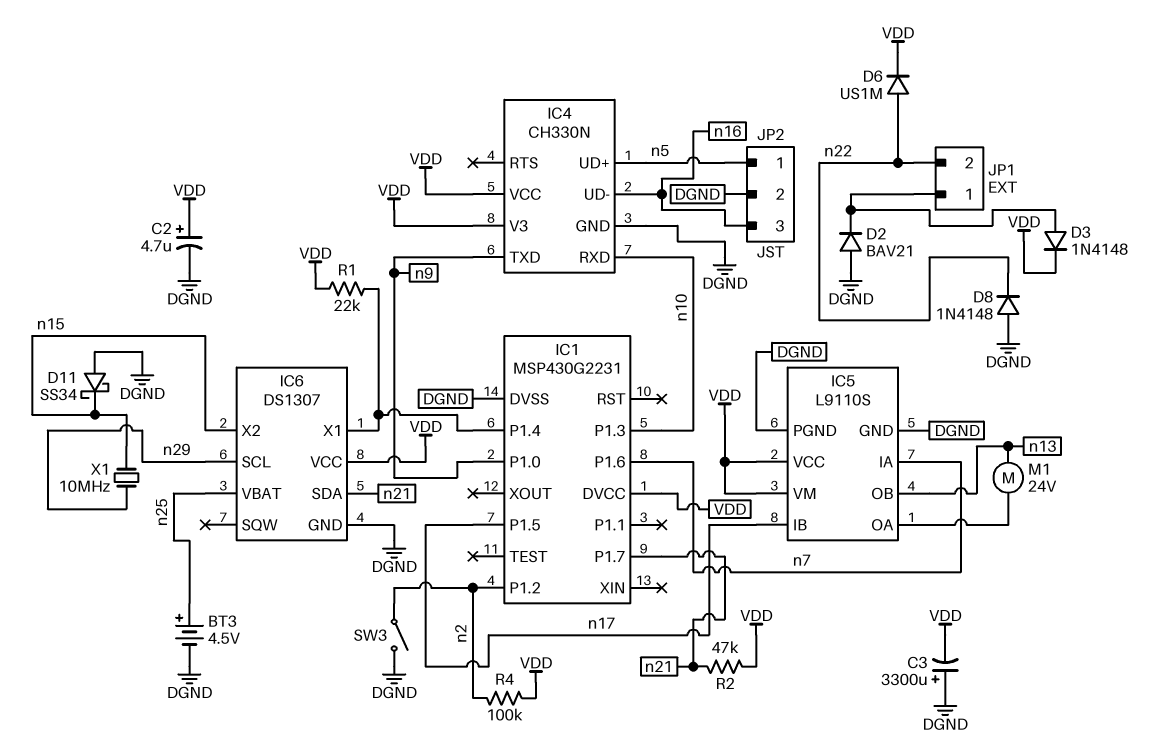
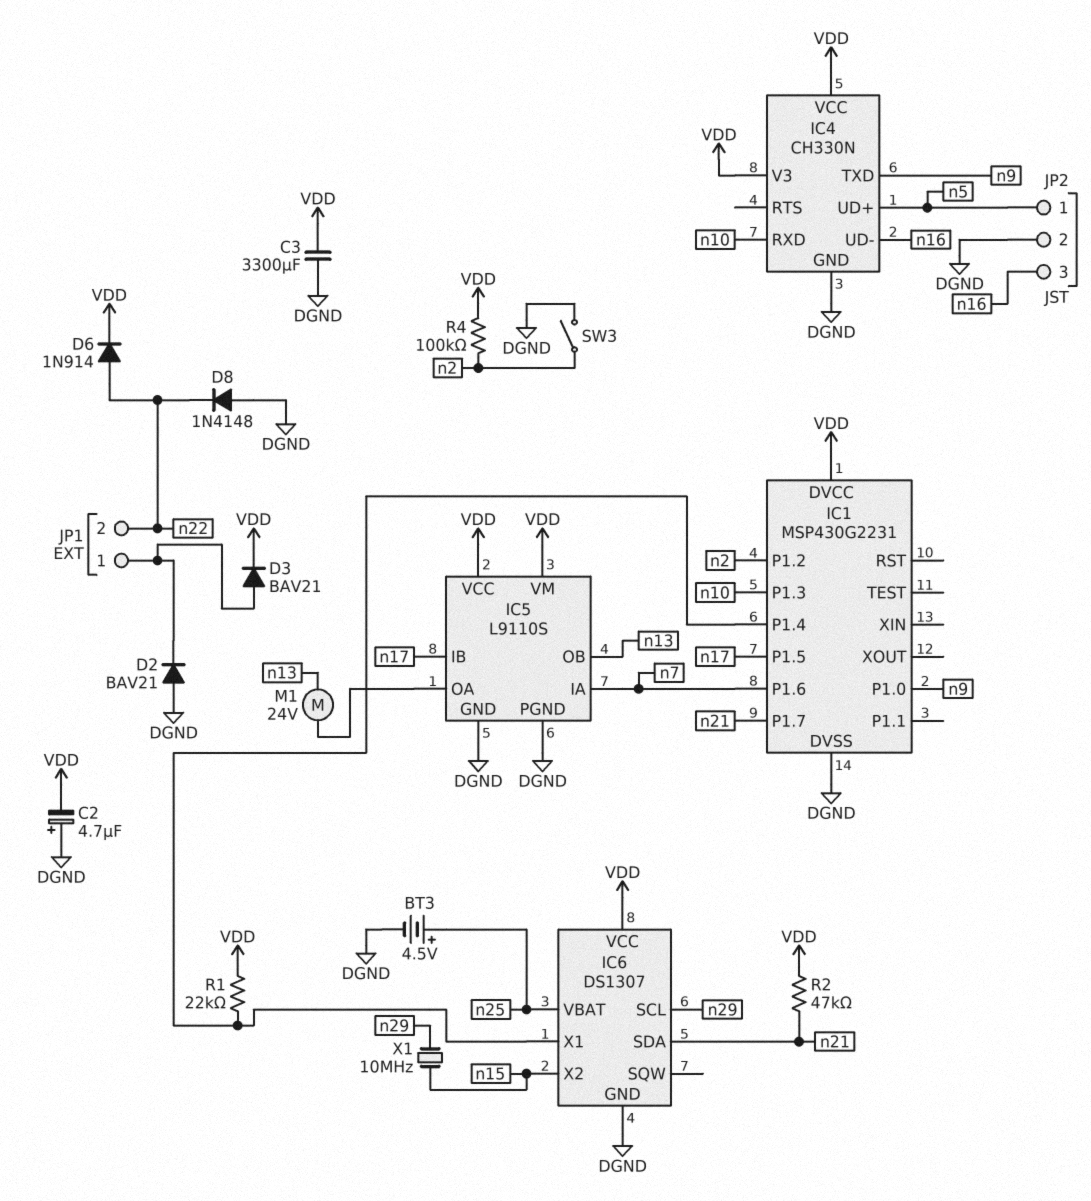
C2: 4.7uF (plus VDD, minus DGND) -> 4.7uF (plus DGND, minus VDD)
C3: 3300uF (plus DGND, minus VDD) -> 3300uF (DGND, VDD)
D3: diode 1N4148 (A JP1/1, K VDD) -> diode BAV21 (A JP1/1, K VDD)
D6: diode US1M (A n22, K VDD) -> diode 1N914 (A n22, K VDD)
D11: schottky SS34 (A DGND, K n15) -> none

